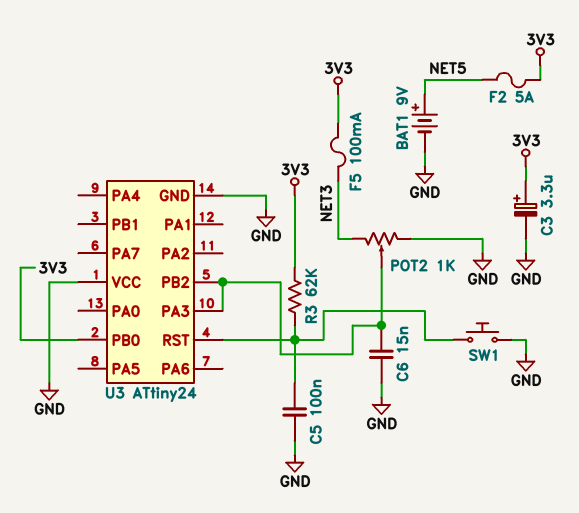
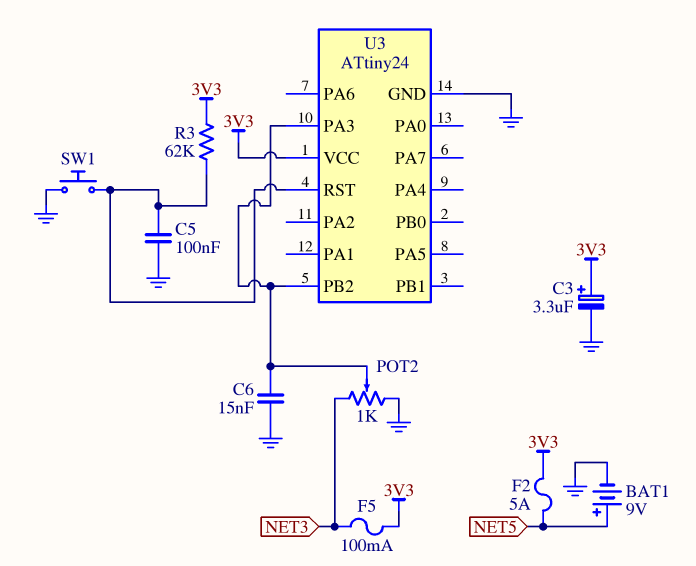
U3 pin PB0: 3V3 -> none
U3 pin VCC: GND -> 3V3

